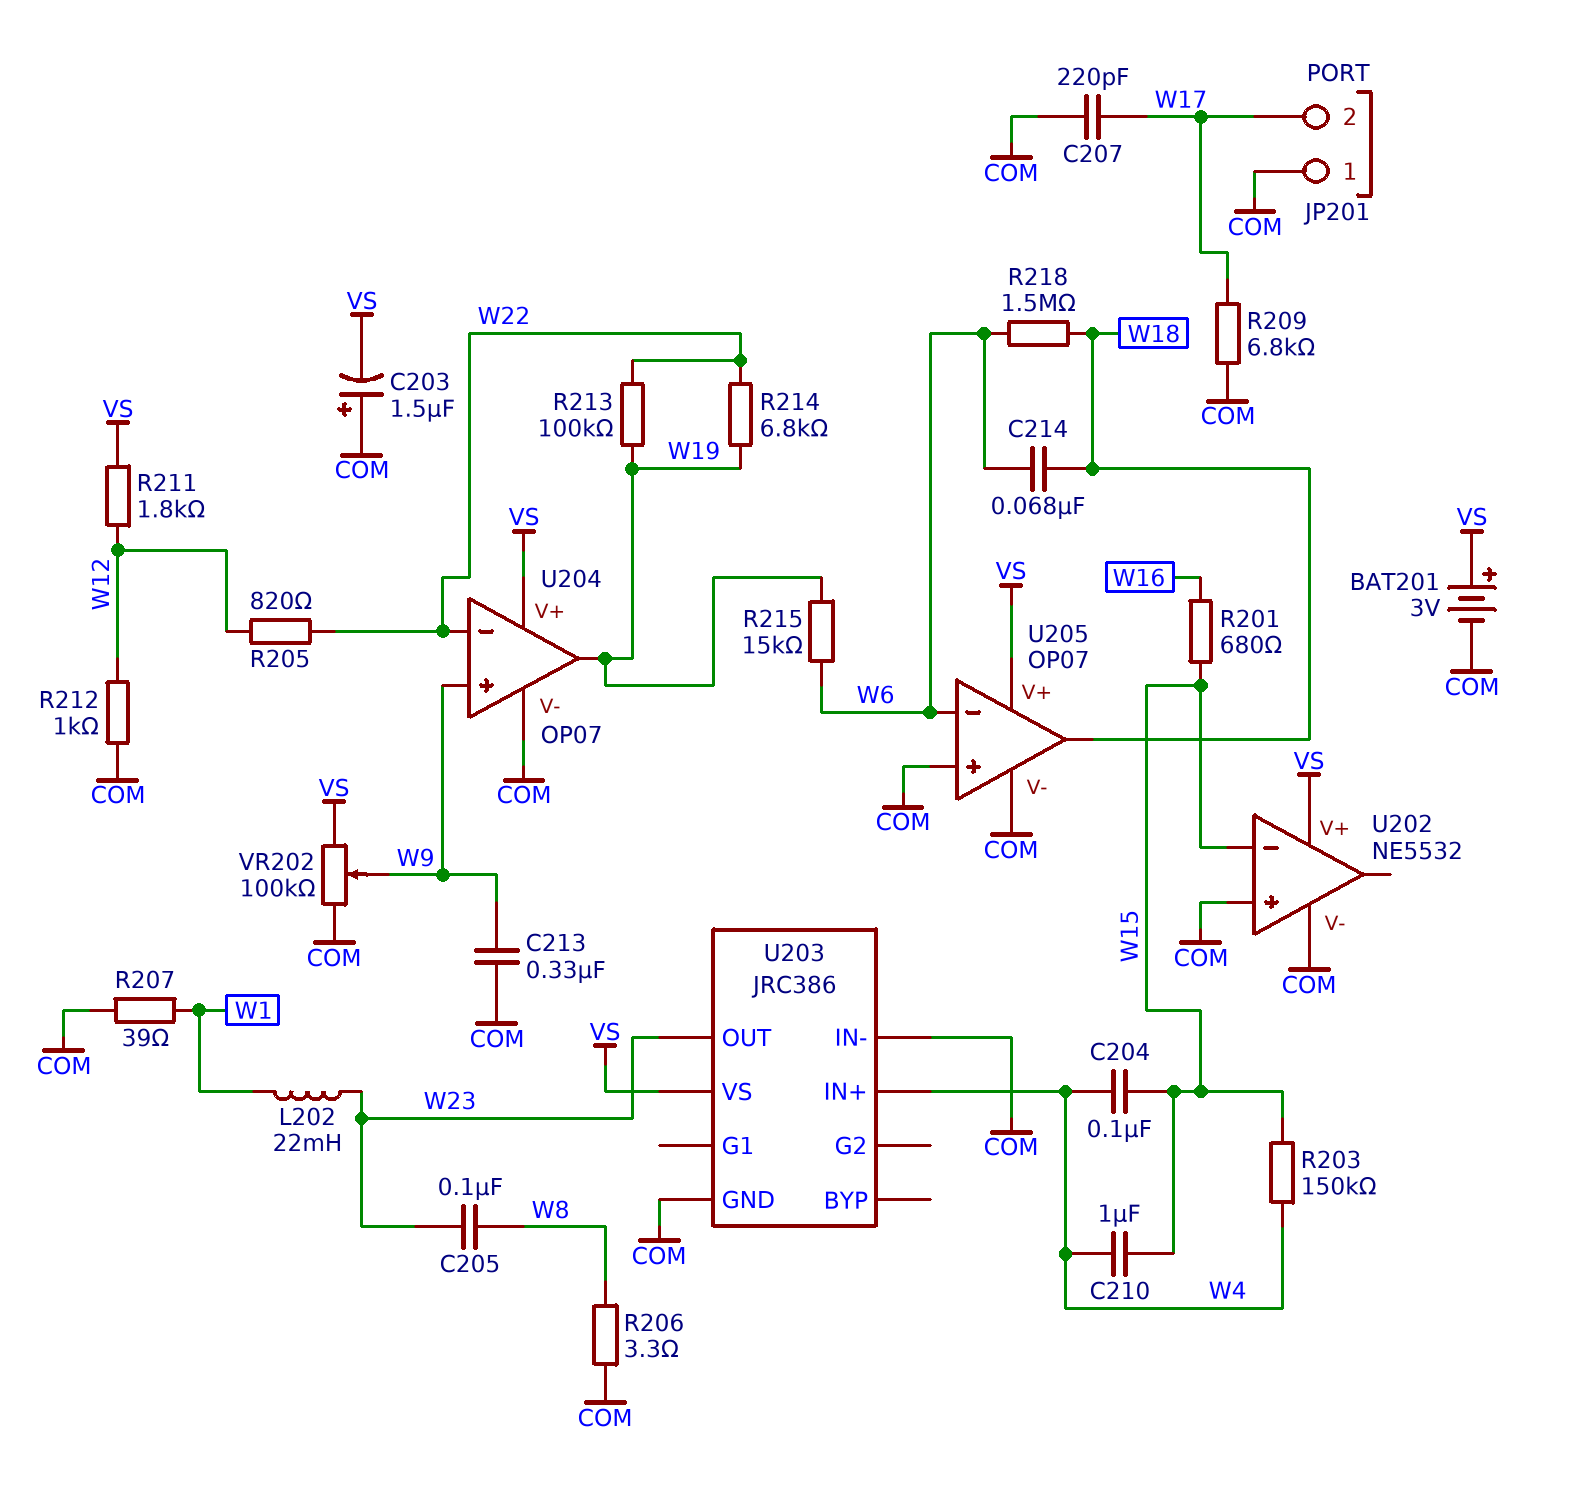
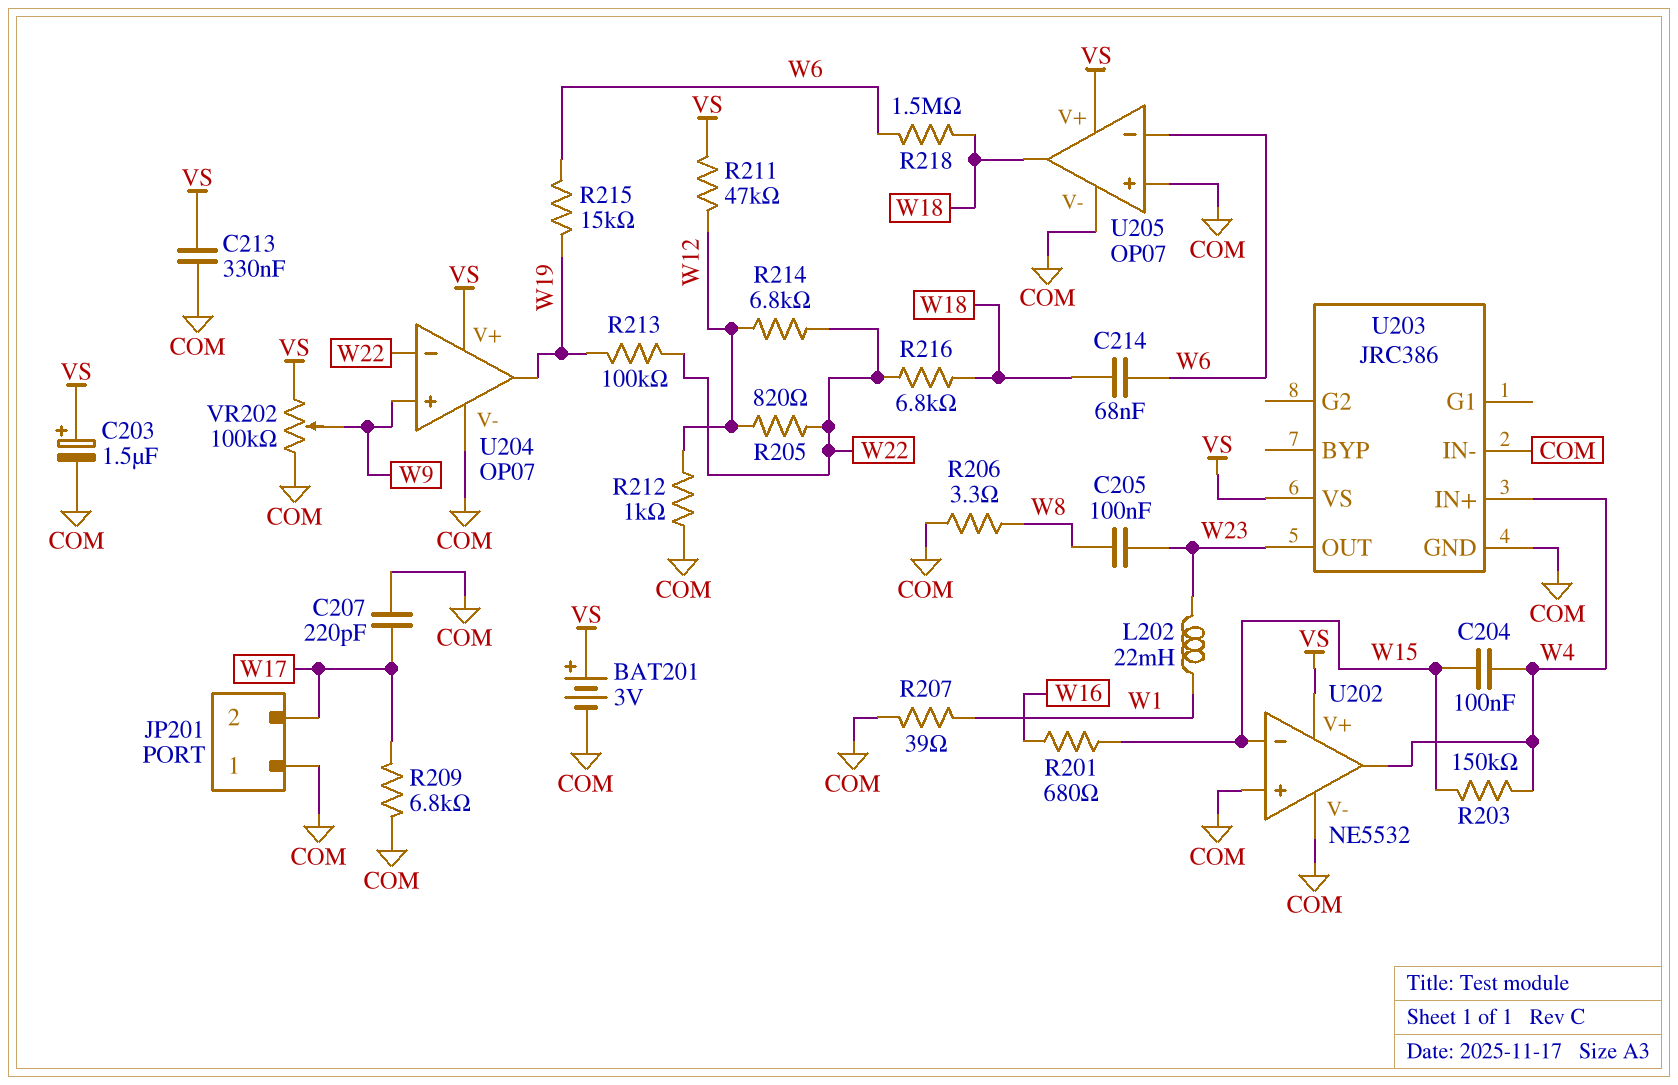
C203: 1.5uF (plus COM, minus VS) -> 1.5uF (plus VS, minus COM)
C210: 1uF (W4, W15) -> none
C213: 330nF (COM, W9) -> 330nF (COM, VS)
R211: 1.8k (VS, W12) -> 47k (VS, W12)
R214: 6.8k (W19, W22) -> 6.8k (W12, W22)
R216: none -> 6.8k (W18, W22)
U202 pin out: none -> W4

